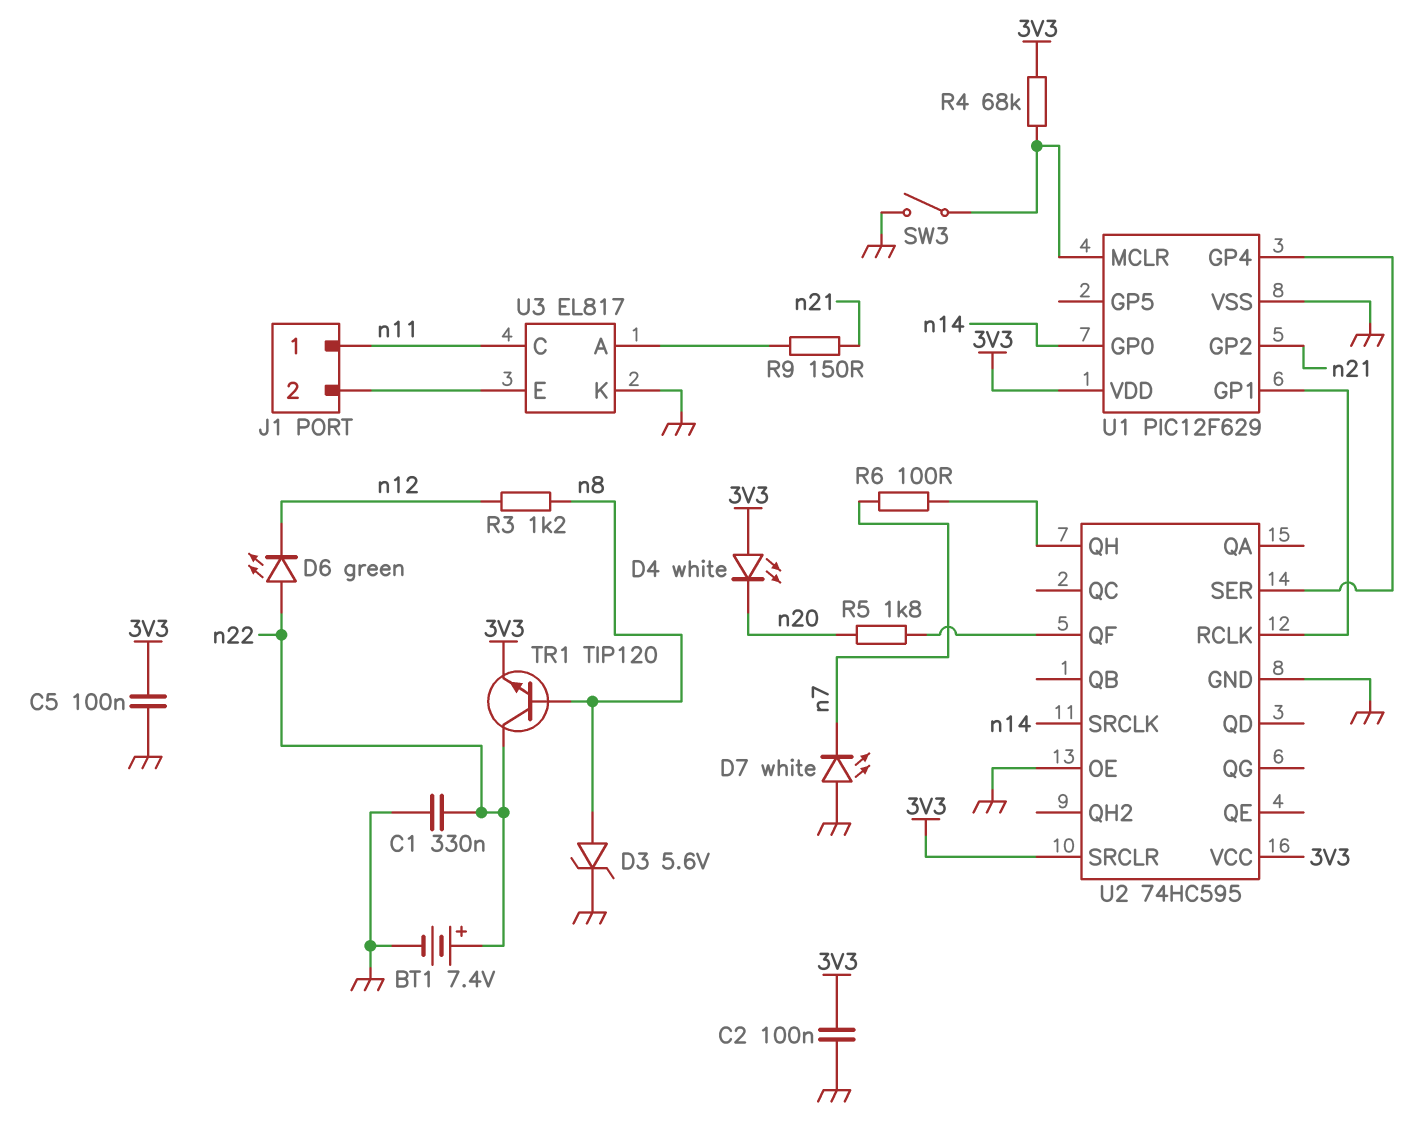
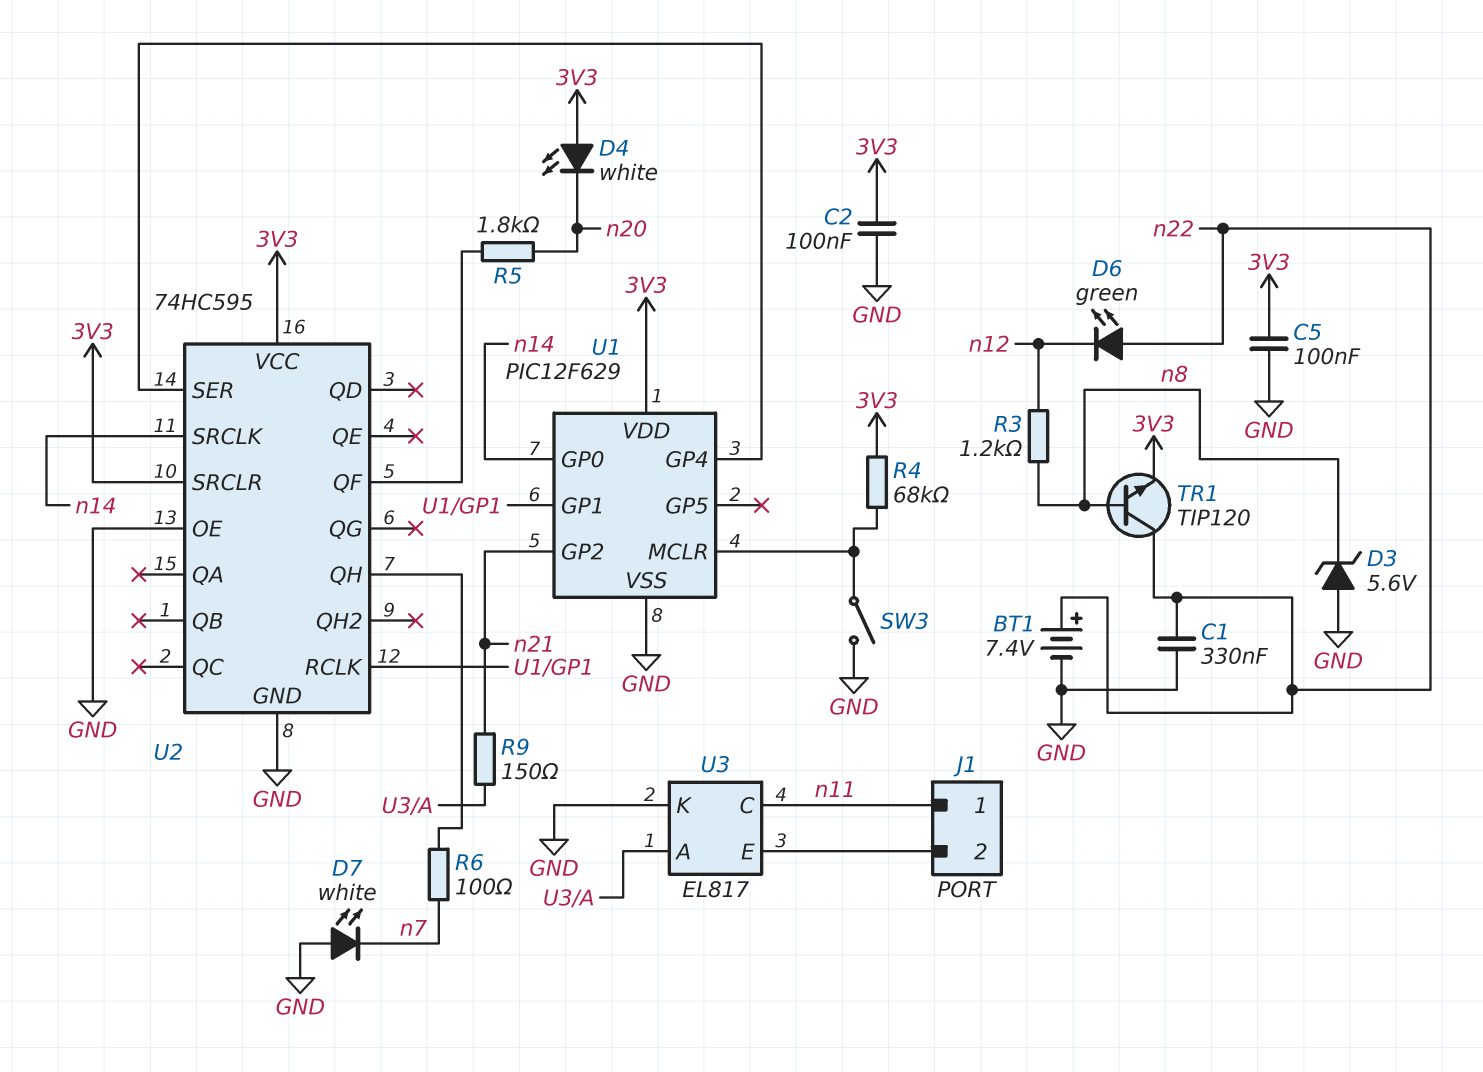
D3: zener 5.6V (A n8, K GND) -> zener 5.6V (A GND, K n8)

